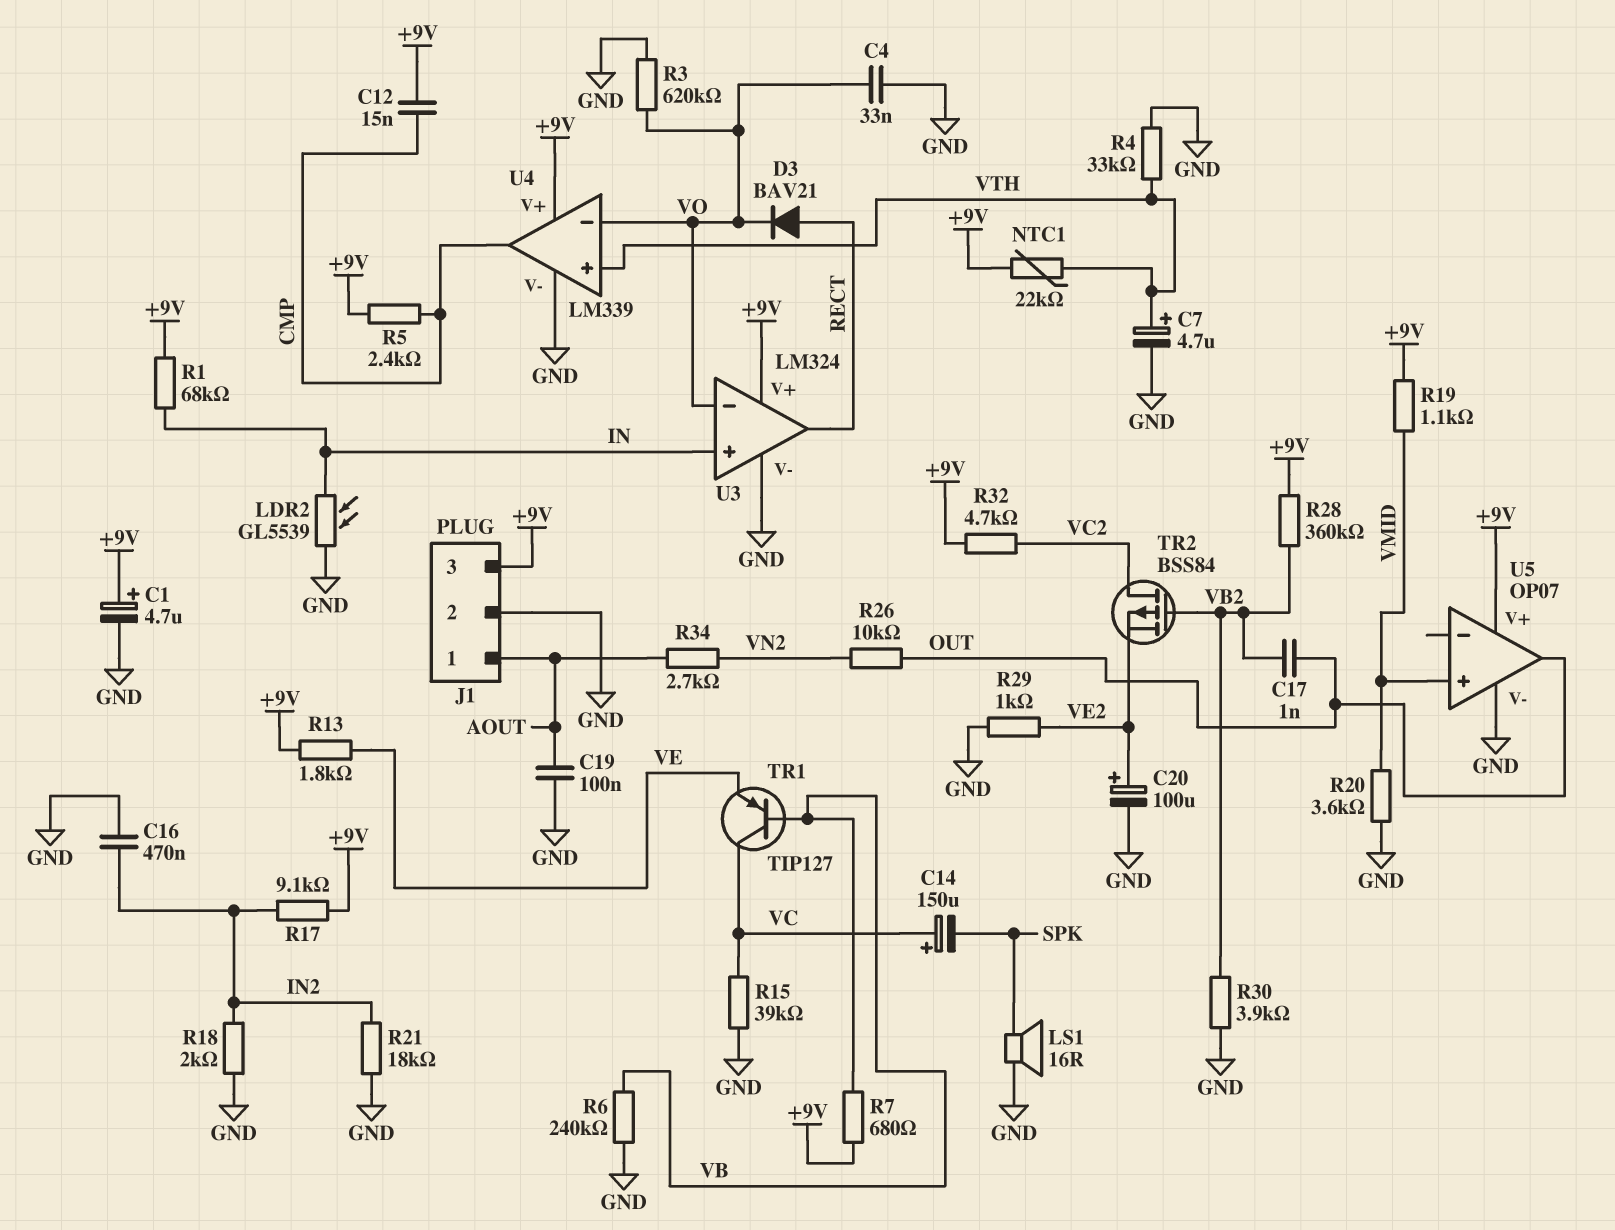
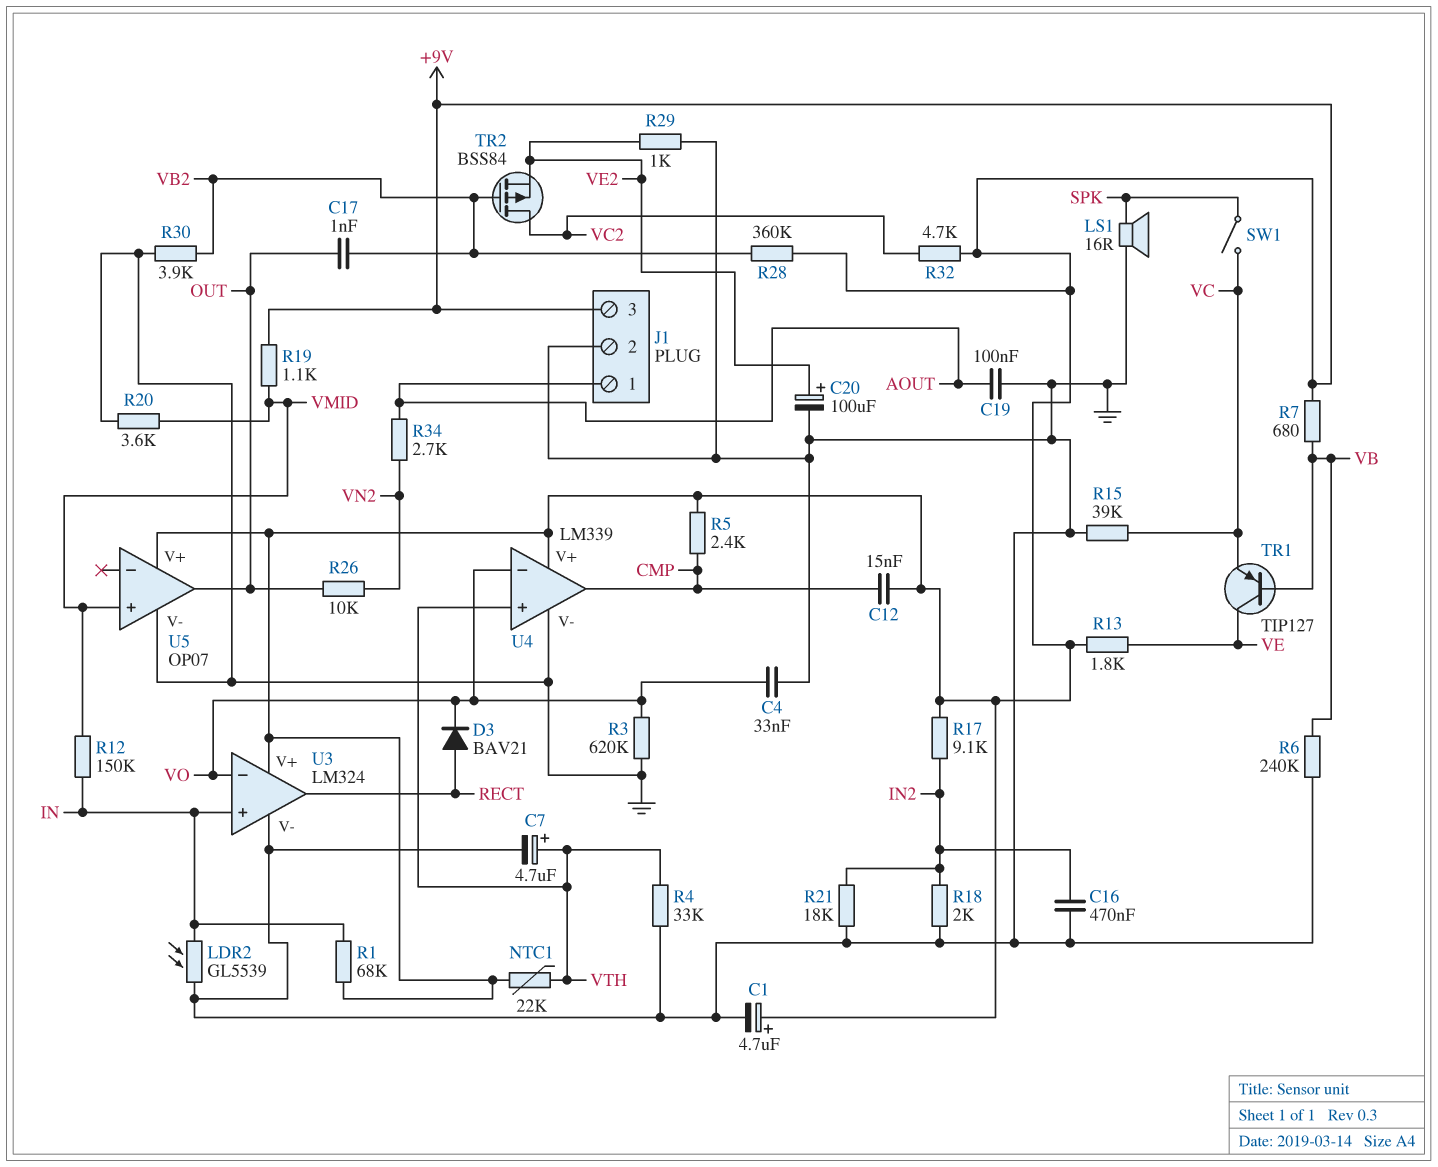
C14: 150uF (plus VC, minus SPK) -> none
R12: none -> 150k (IN, VMID)
SW1: none -> switch (SPK, VC)
TR1: PNP TIP127 (B VB, C VC, E VE) -> PNP TIP127 (B VB, C VE, E VC)

